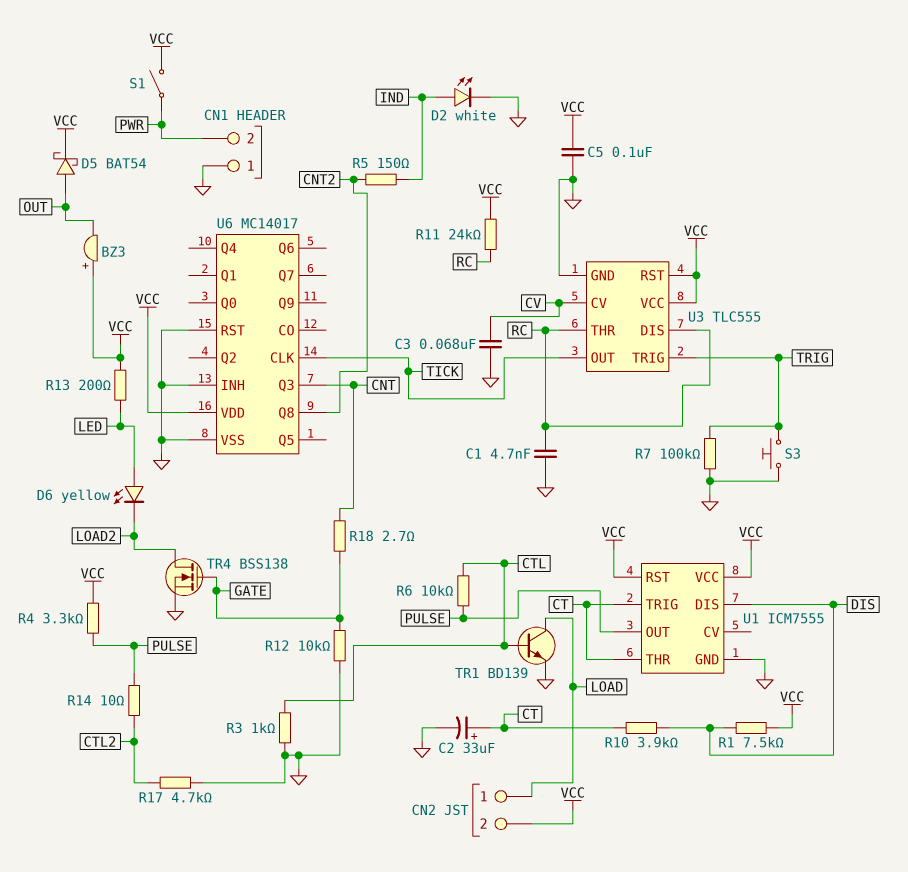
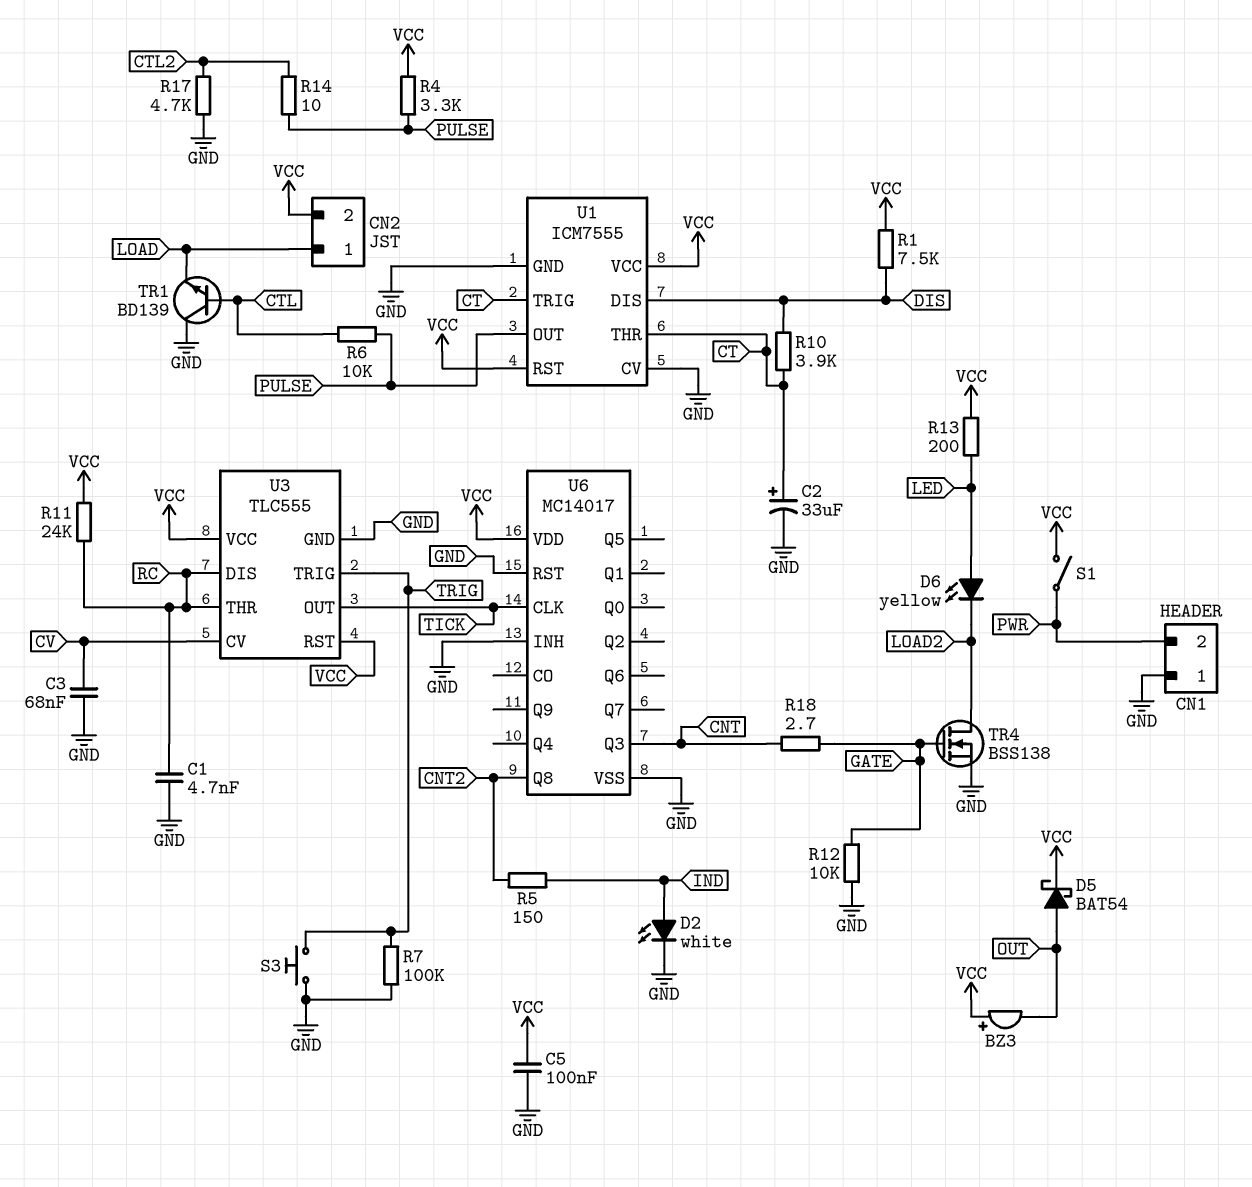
R3: 1k (CTL, GND) -> none
TR1: NPN BD139 (B CTL, C LOAD, E GND) -> NPN BD139 (B CTL, C GND, E LOAD)
U1 pin CV: none -> GND

